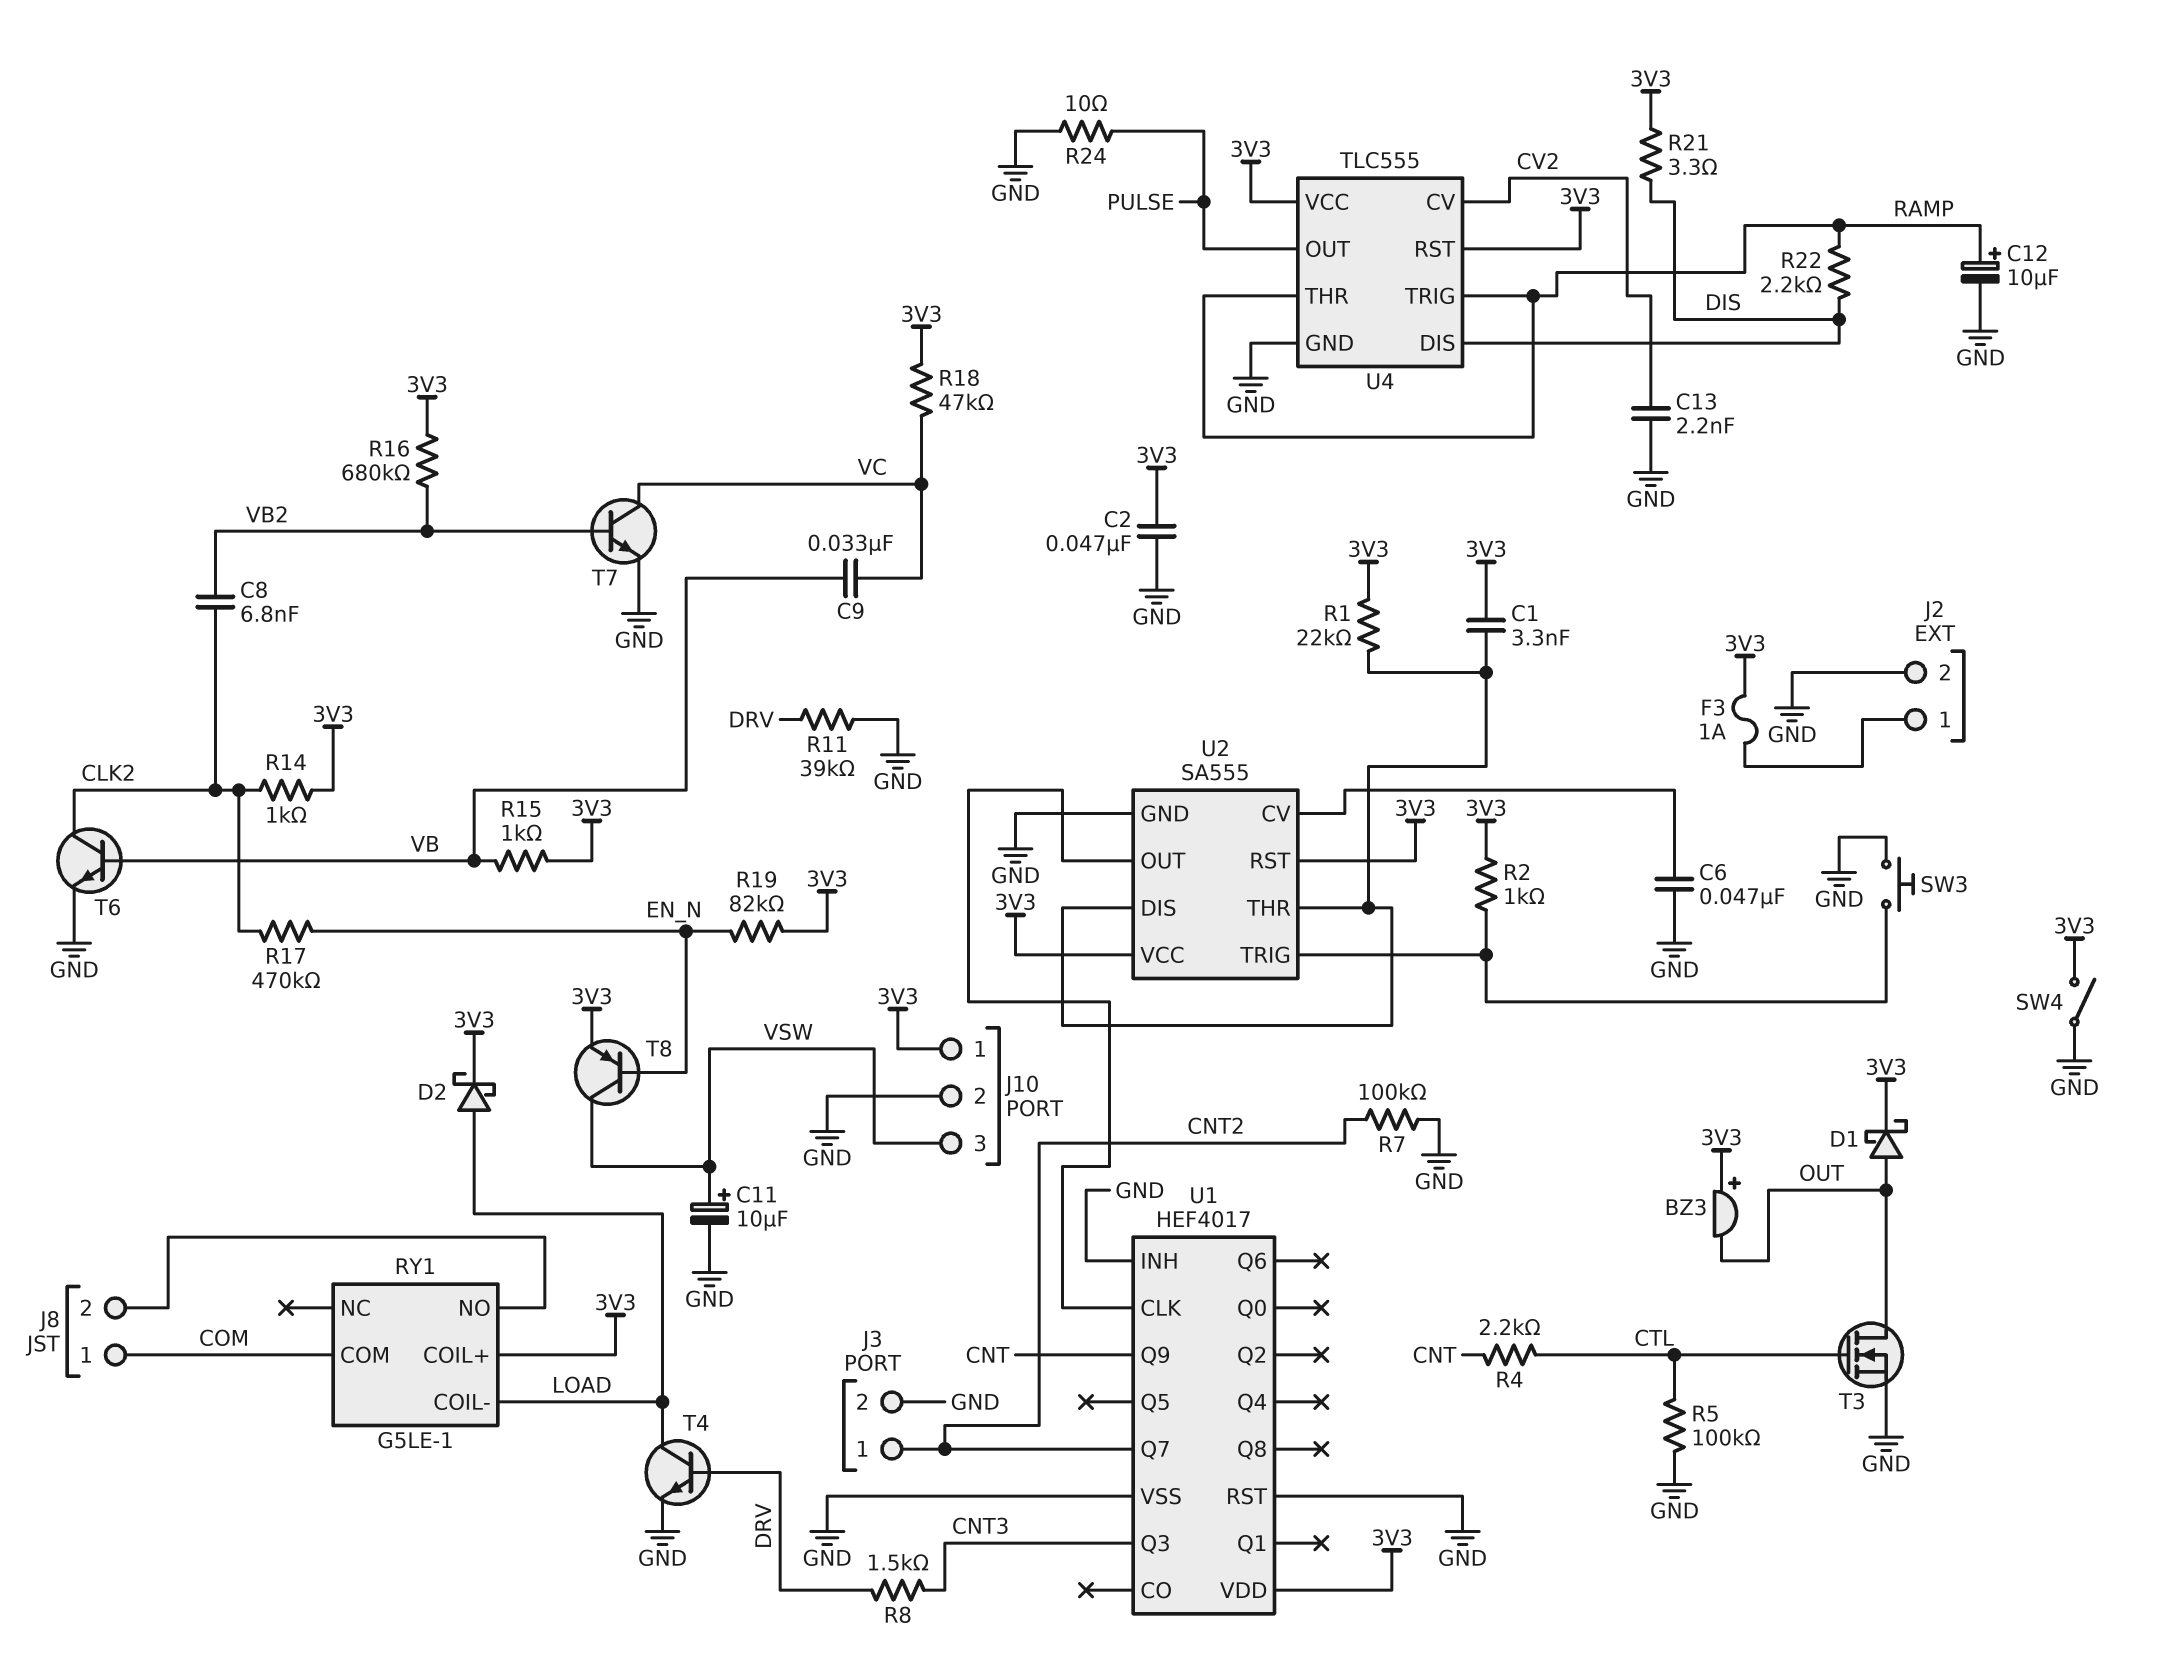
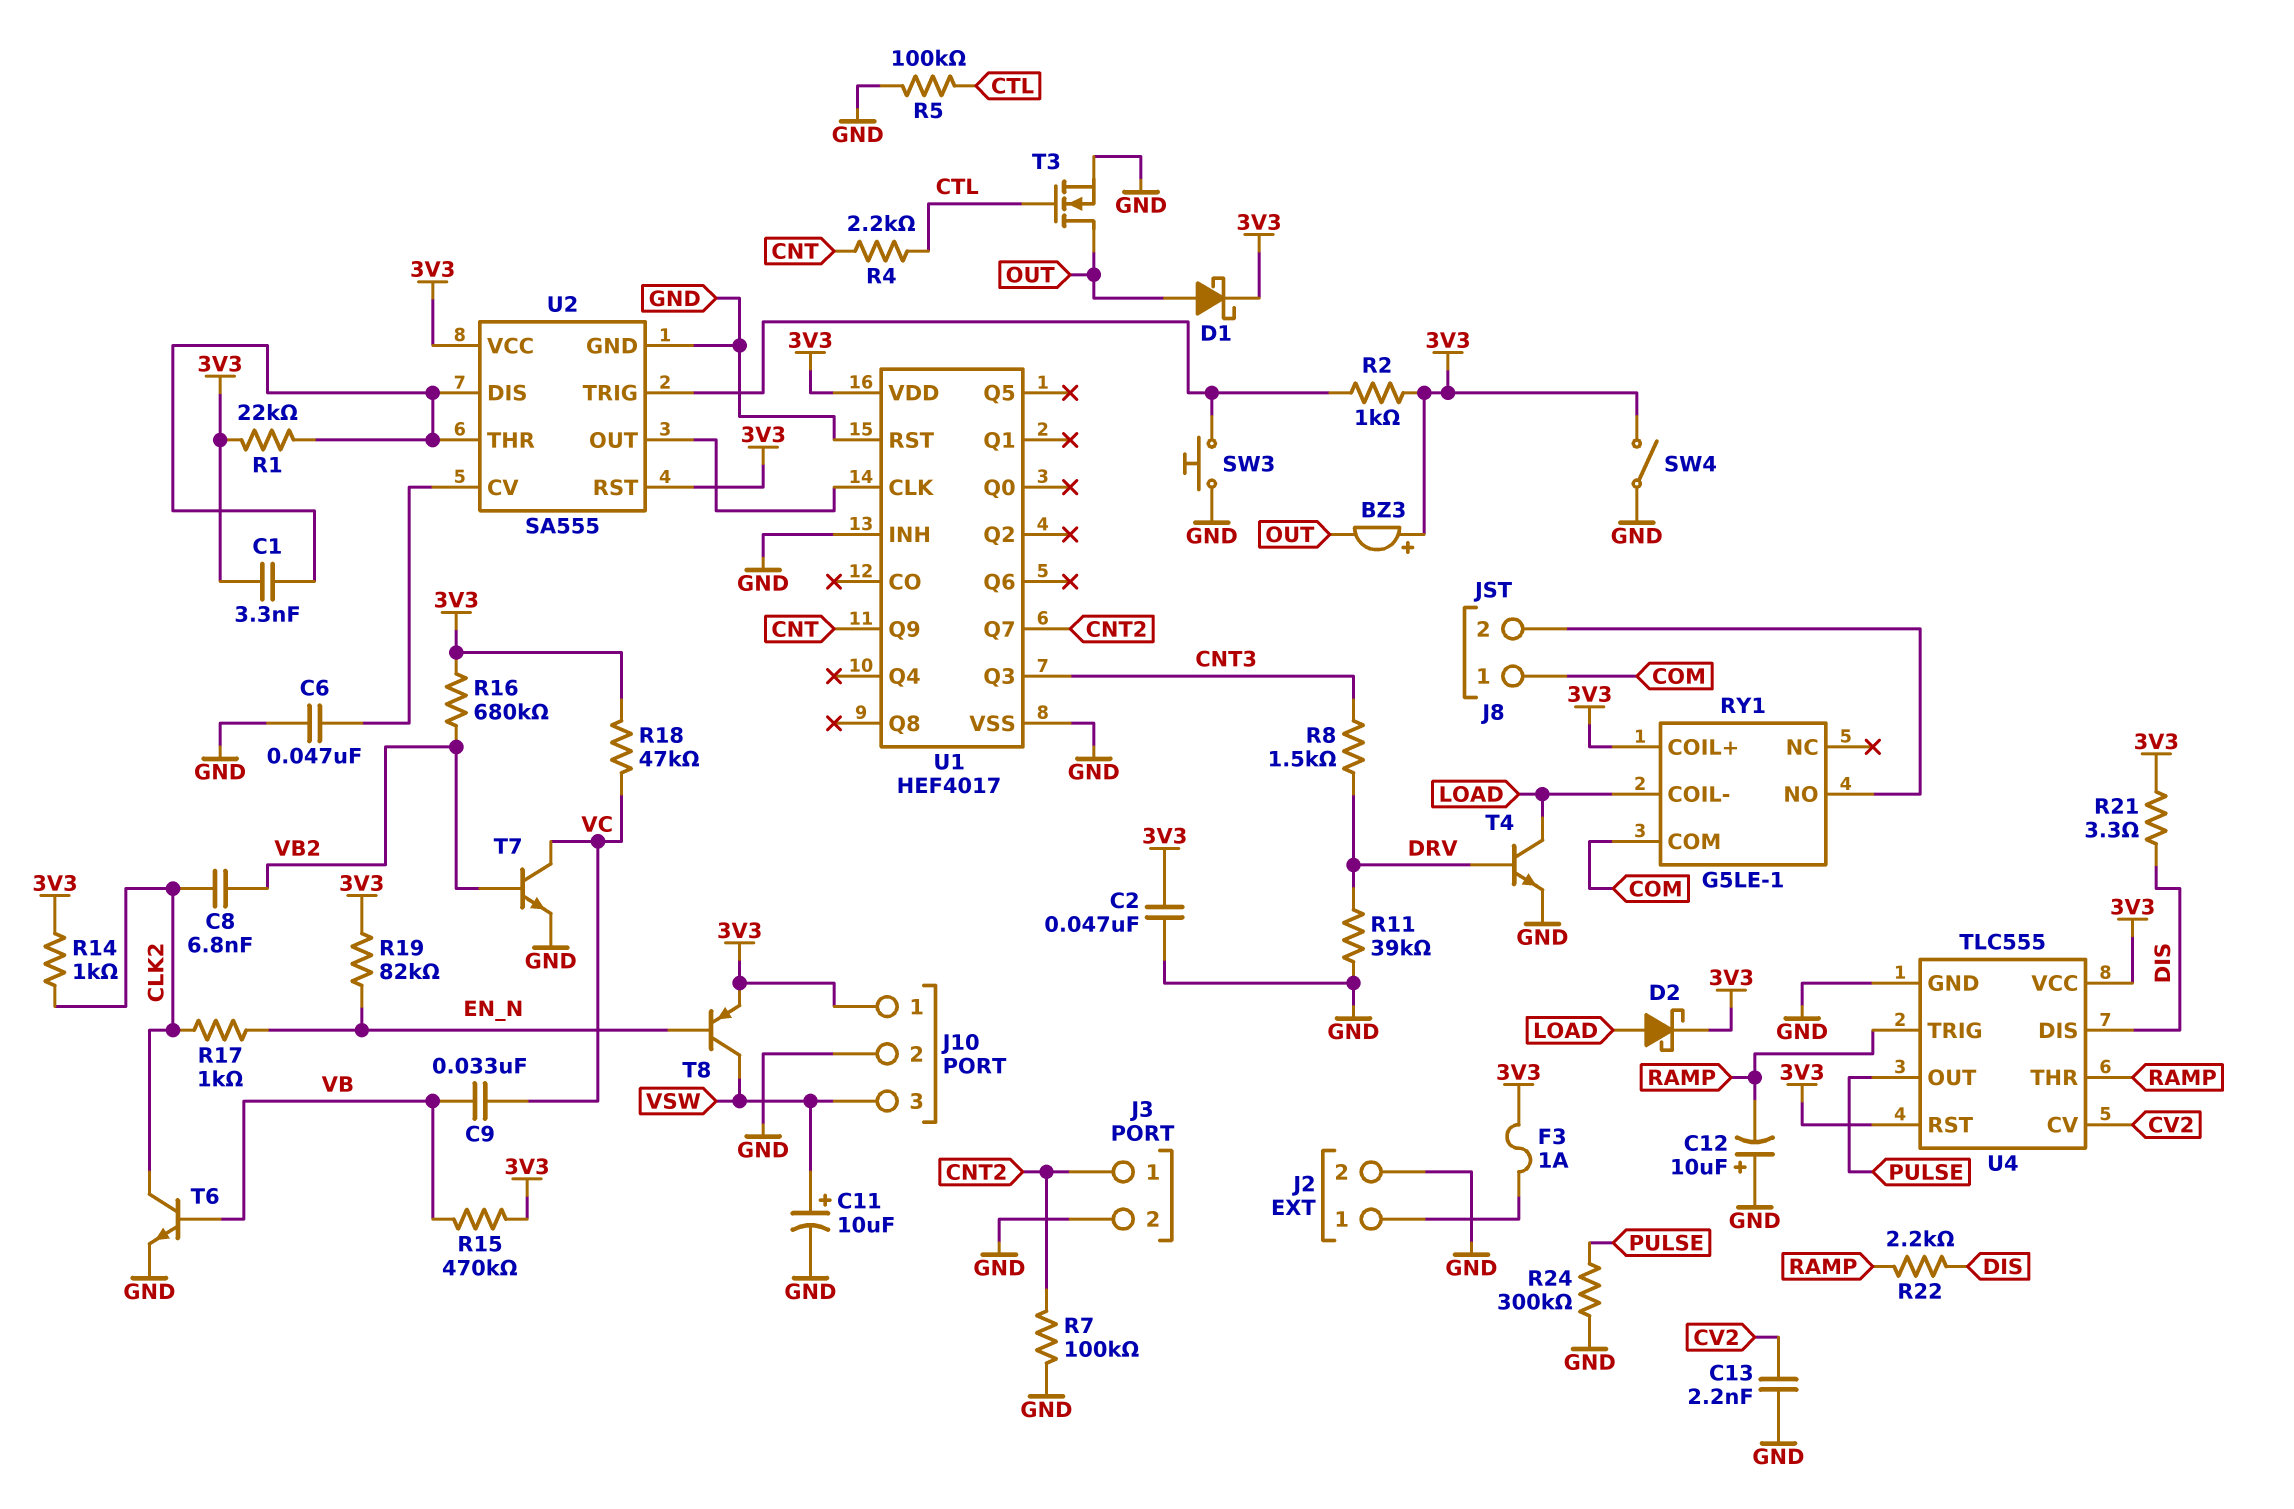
C12: 10uF (plus RAMP, minus GND) -> 10uF (plus GND, minus RAMP)
R15: 1k (3V3, VB) -> 470k (3V3, VB)
R17: 470k (CLK2, EN_N) -> 1k (CLK2, EN_N)
R24: 10 (GND, PULSE) -> 300k (GND, PULSE)

